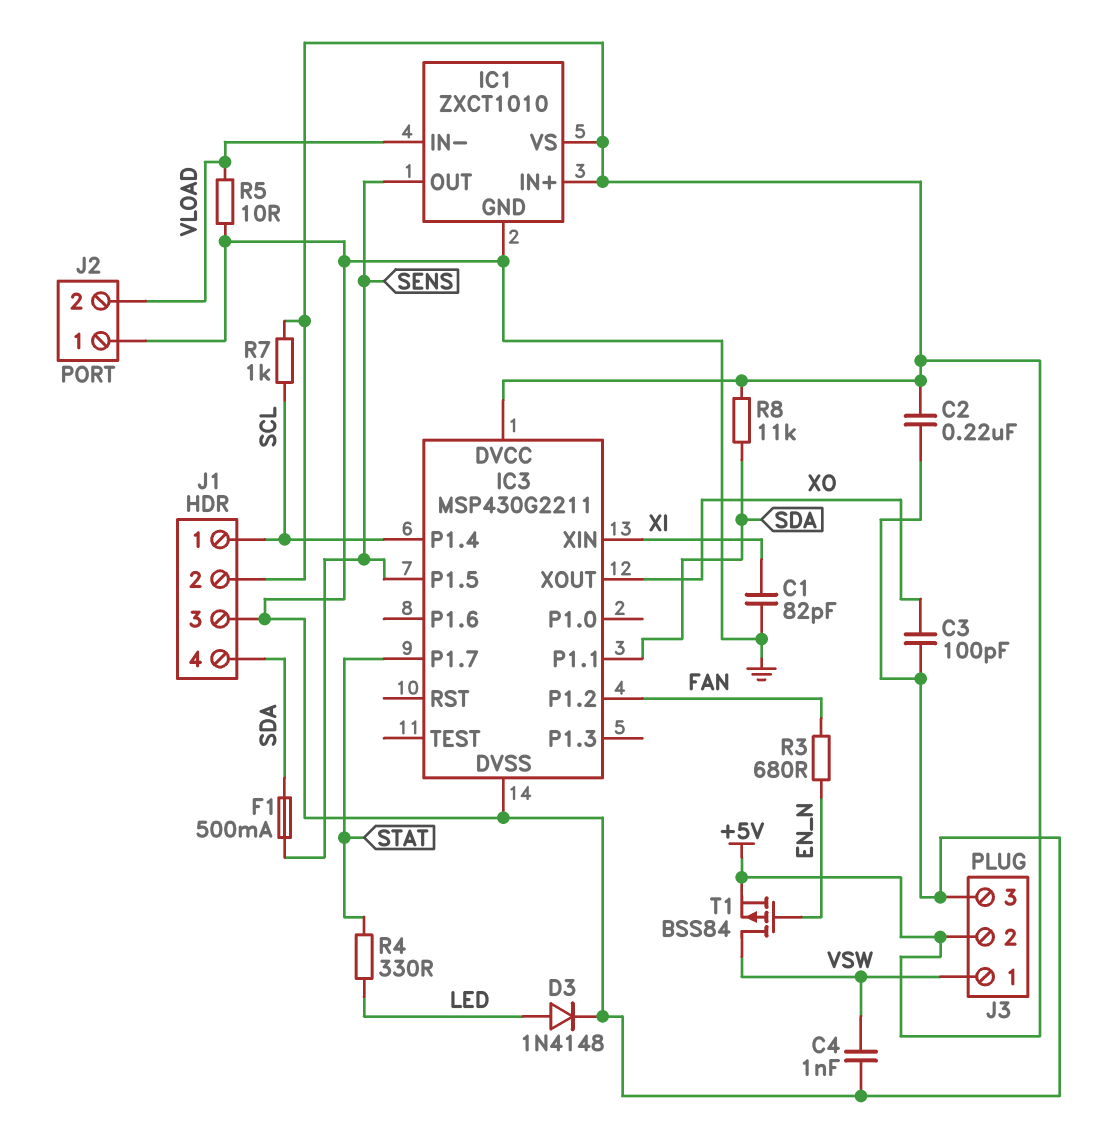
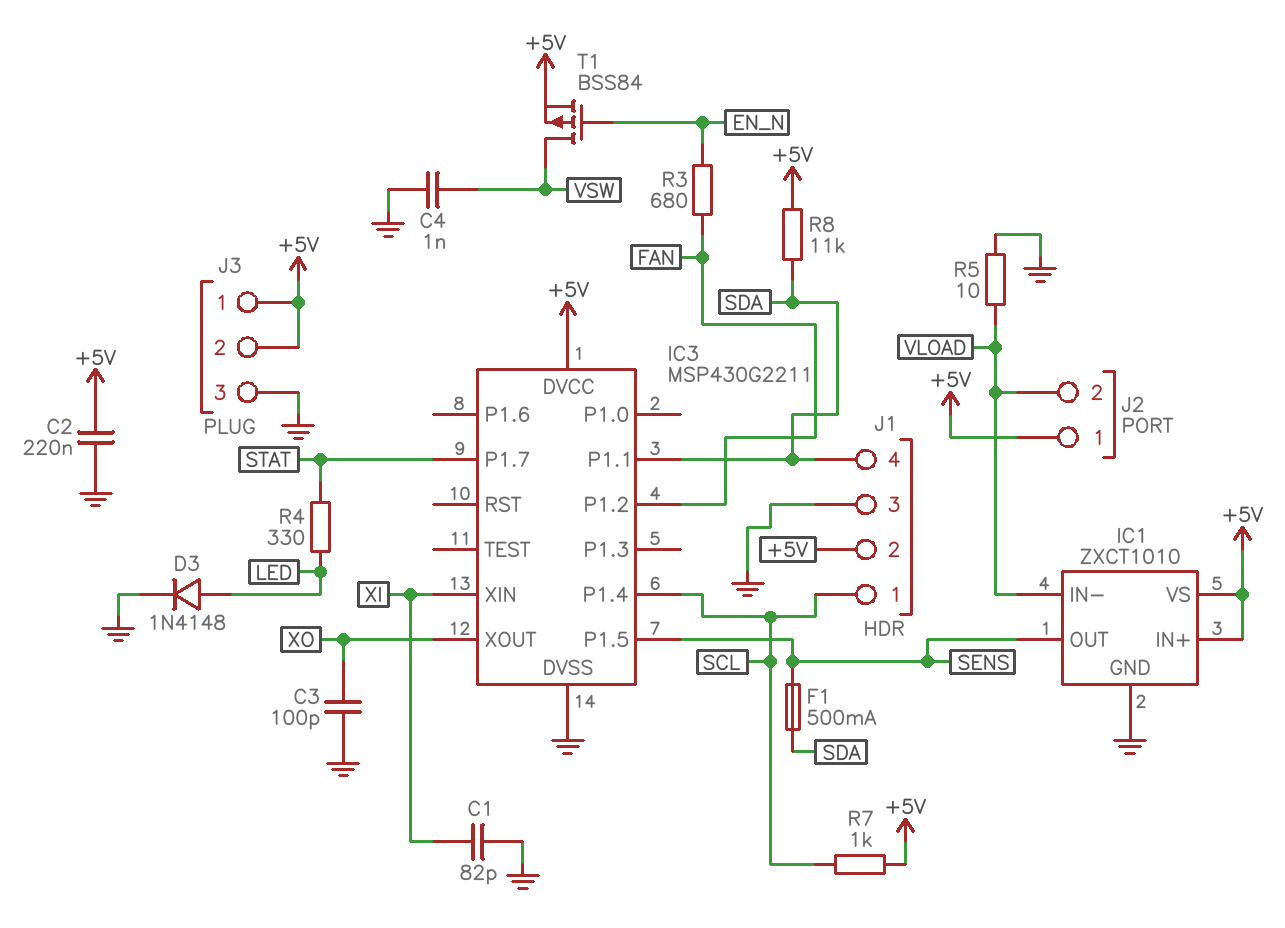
J2 pin 1: GND -> +5V
J3 pin 1: VSW -> +5V

